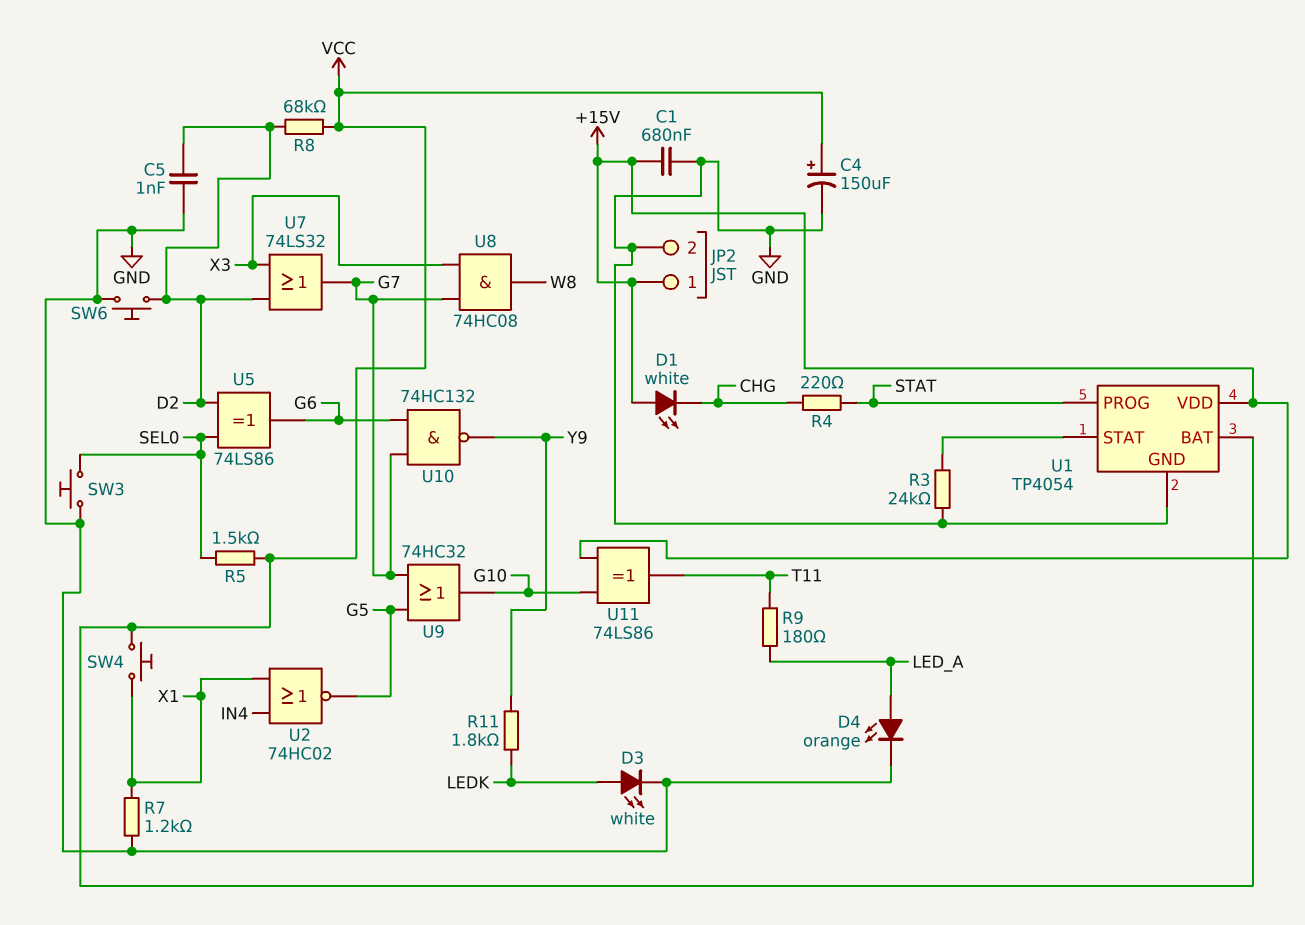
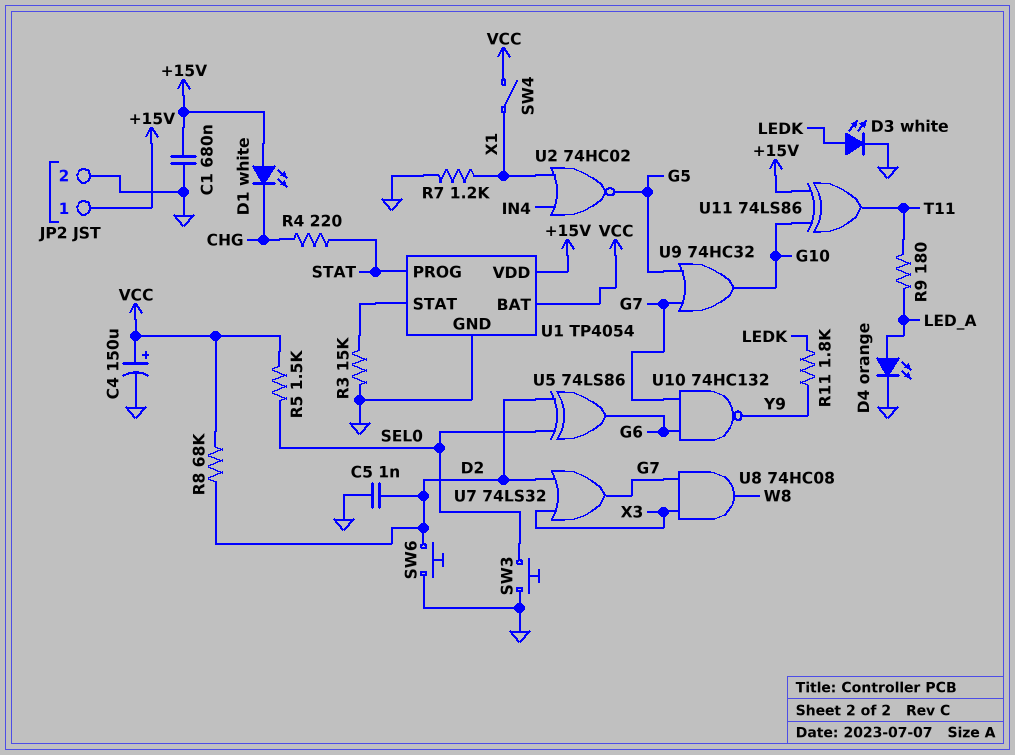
R3: 24k (GND, U1/STAT) -> 15k (GND, U1/STAT)
SW4: button (VCC, X1) -> switch (VCC, X1)

